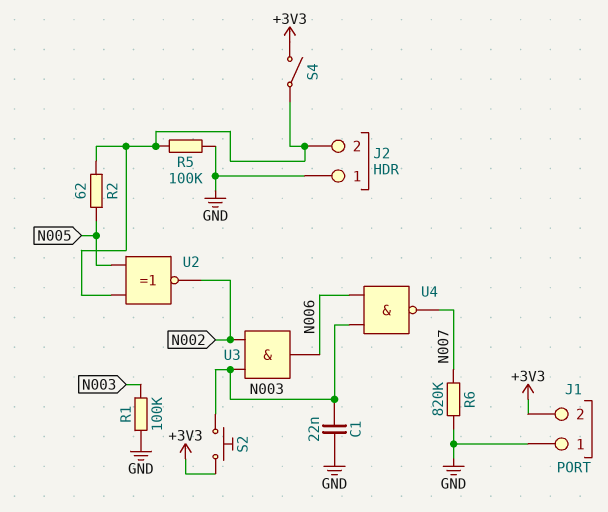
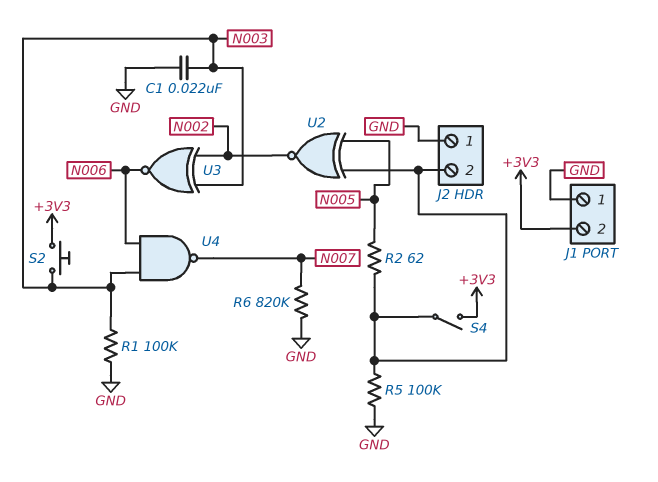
U3: AND (in N002, in N003, out N006) -> XNOR (in N002, in N003, out N006)

